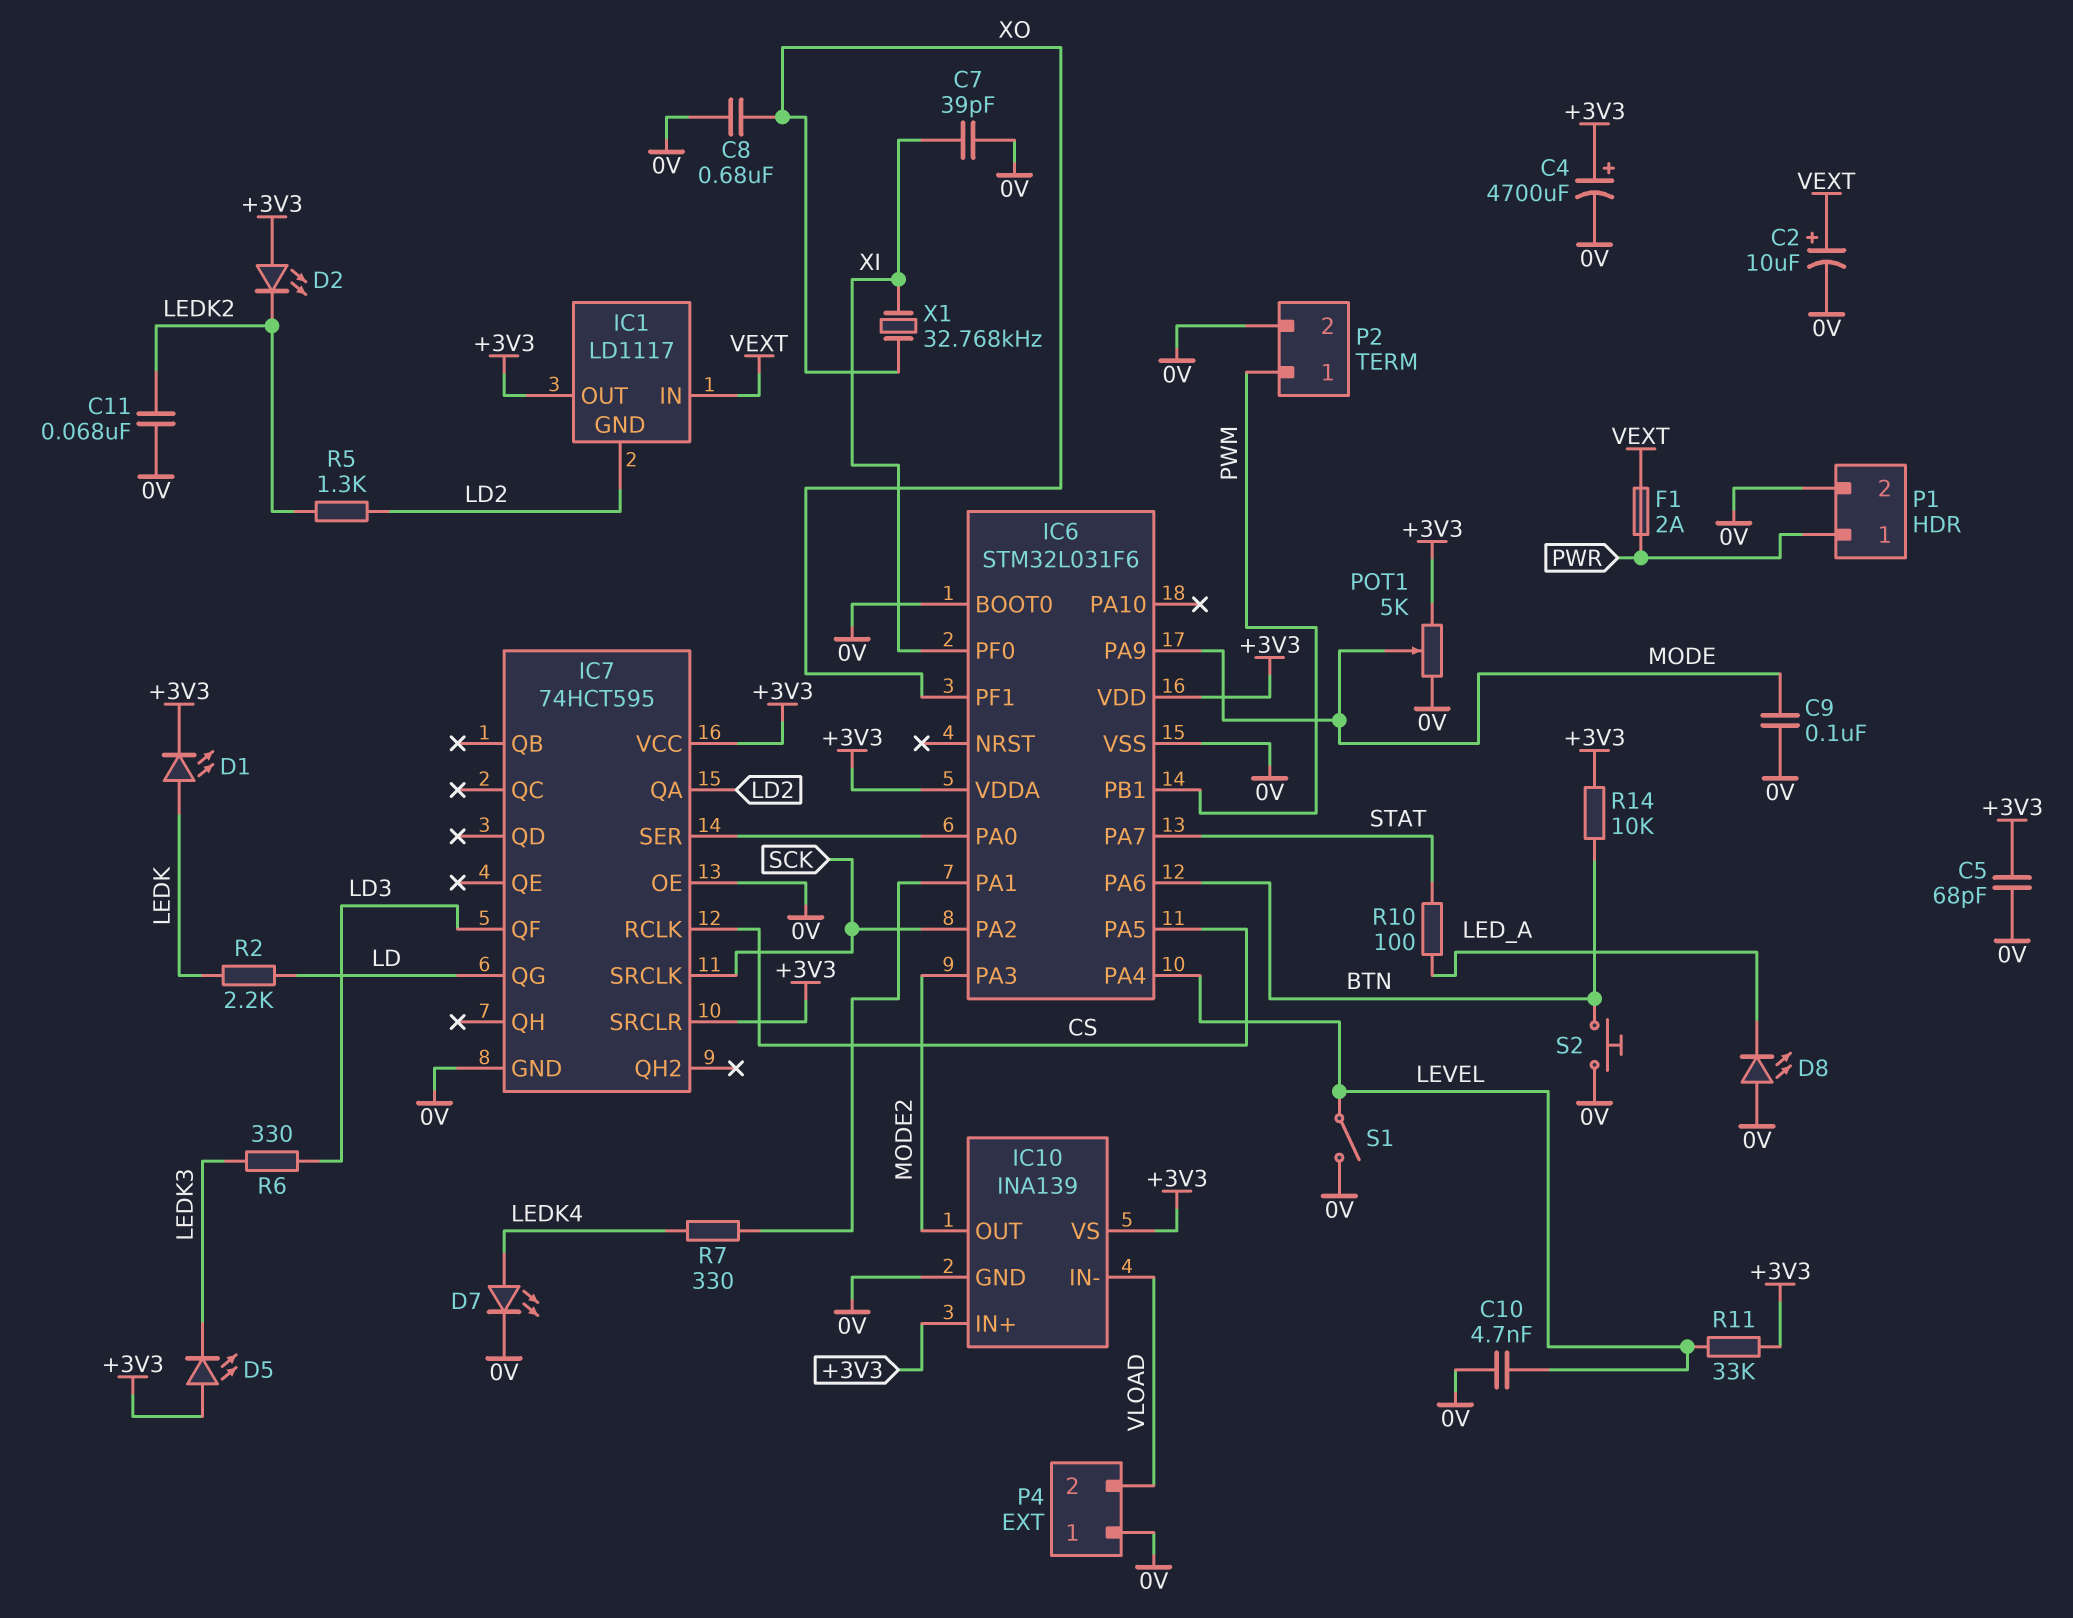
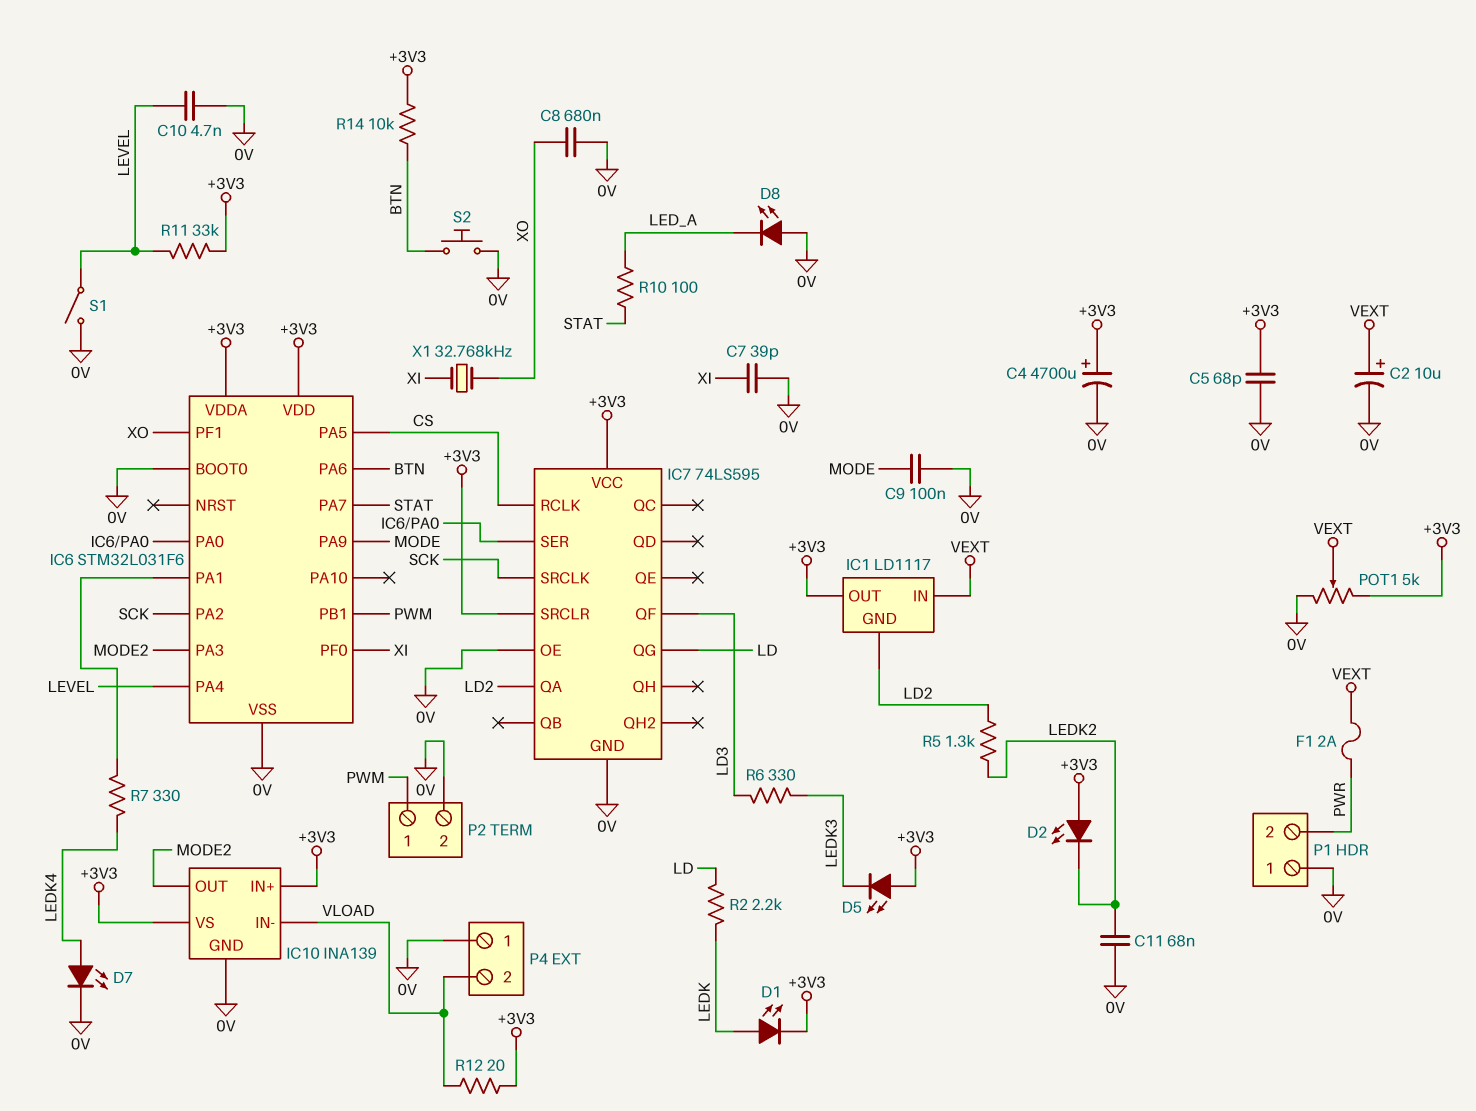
IC7: 74HCT595 -> 74LS595
P1 pin 1: PWR -> 0V
P1 pin 2: 0V -> PWR
POT1: 5k (+3V3, 0V, wiper MODE) -> 5k (+3V3, 0V, wiper VEXT)
R12: none -> 20 (+3V3, VLOAD)

